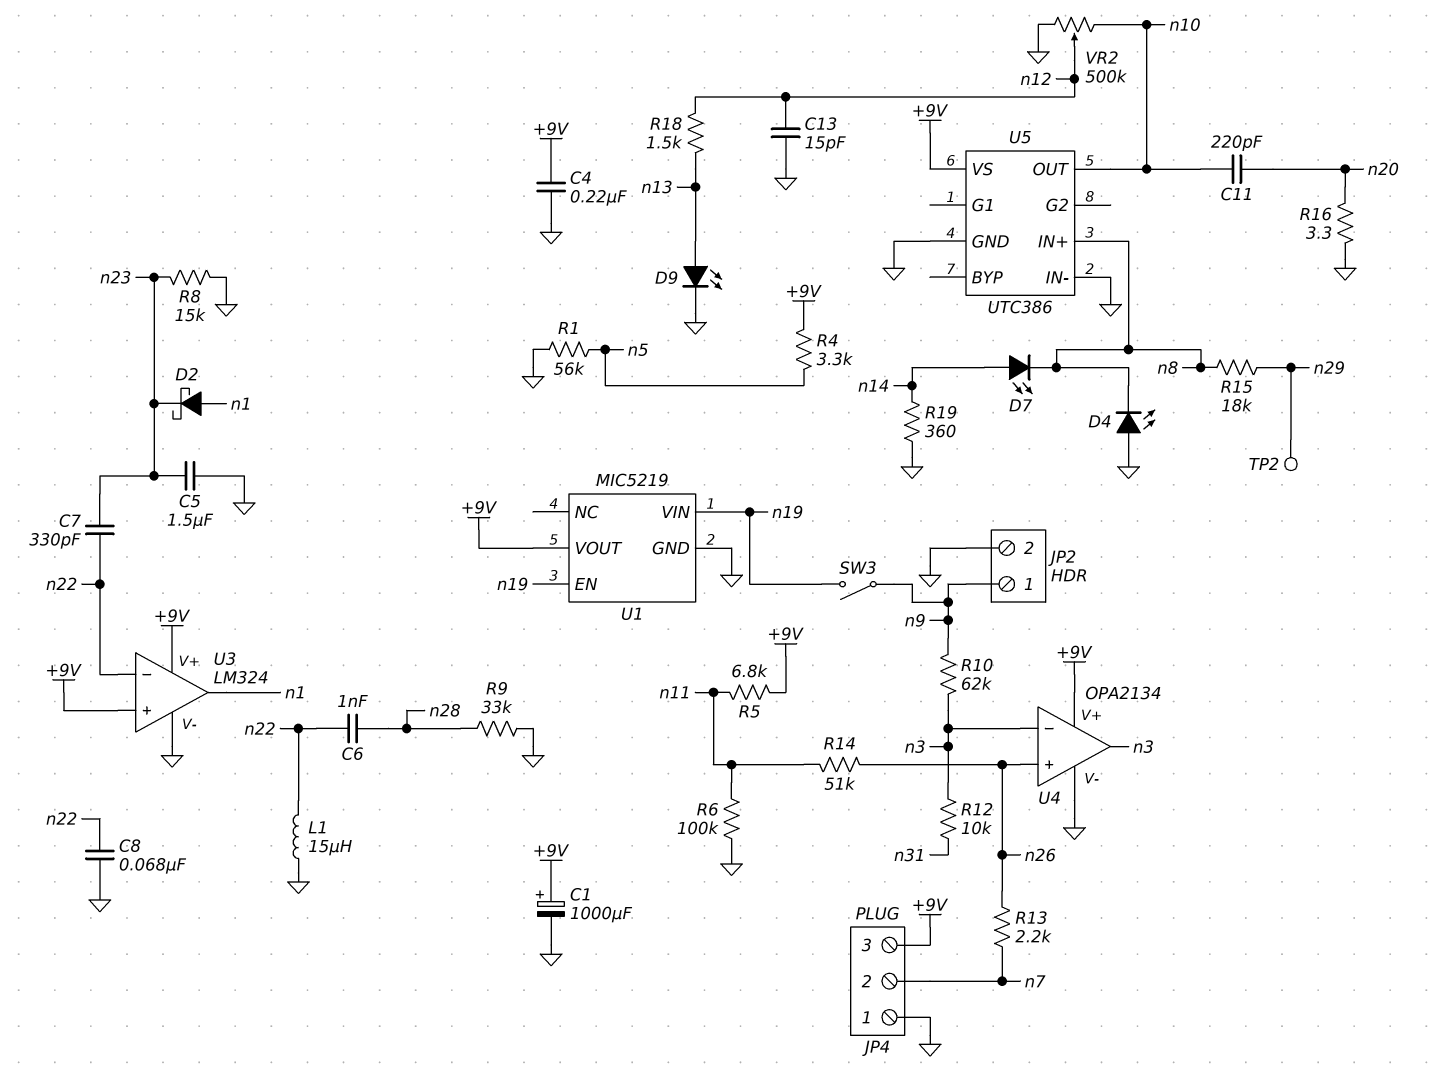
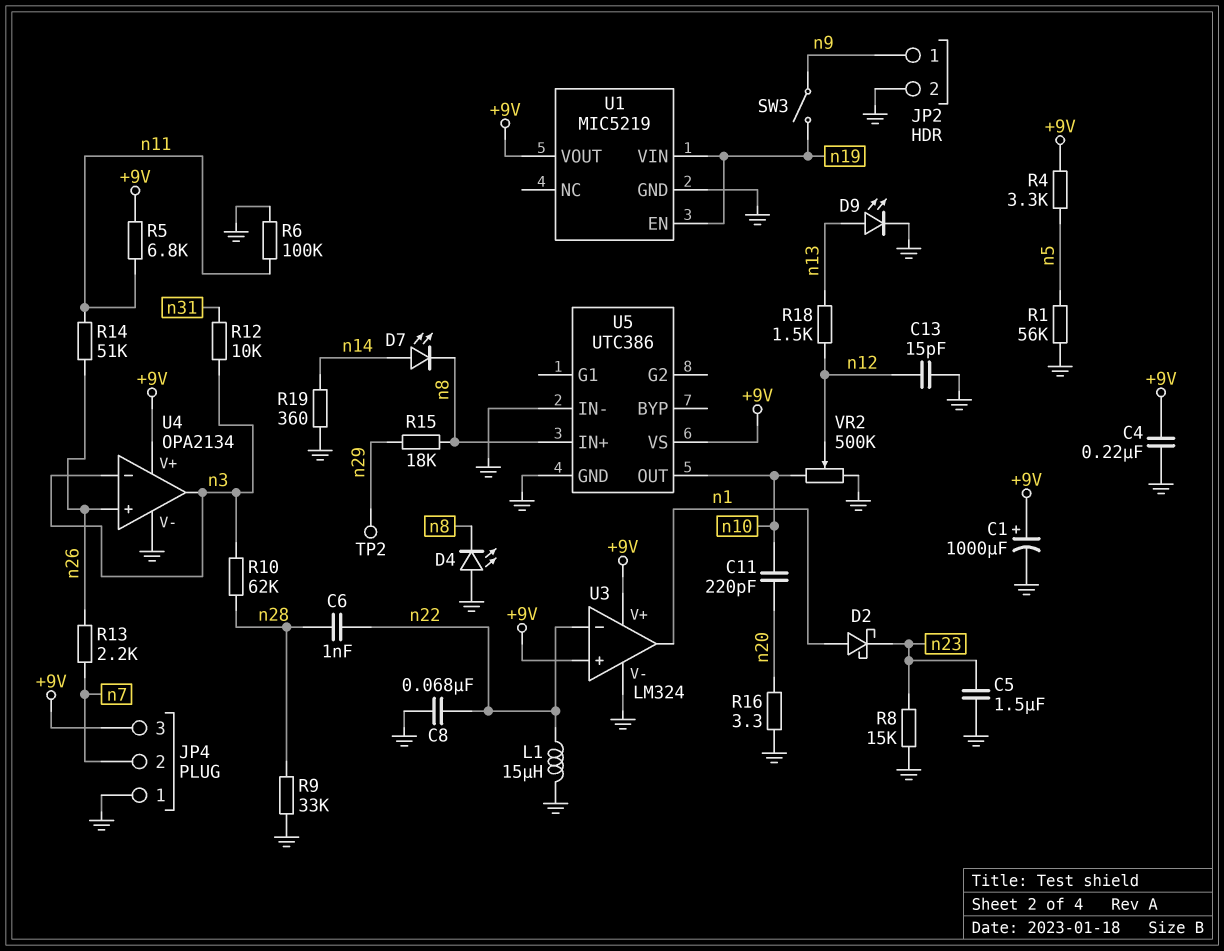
C7: 330pF (n22, n23) -> none
R10: 62k (n3, n9) -> 62k (n3, n28)

